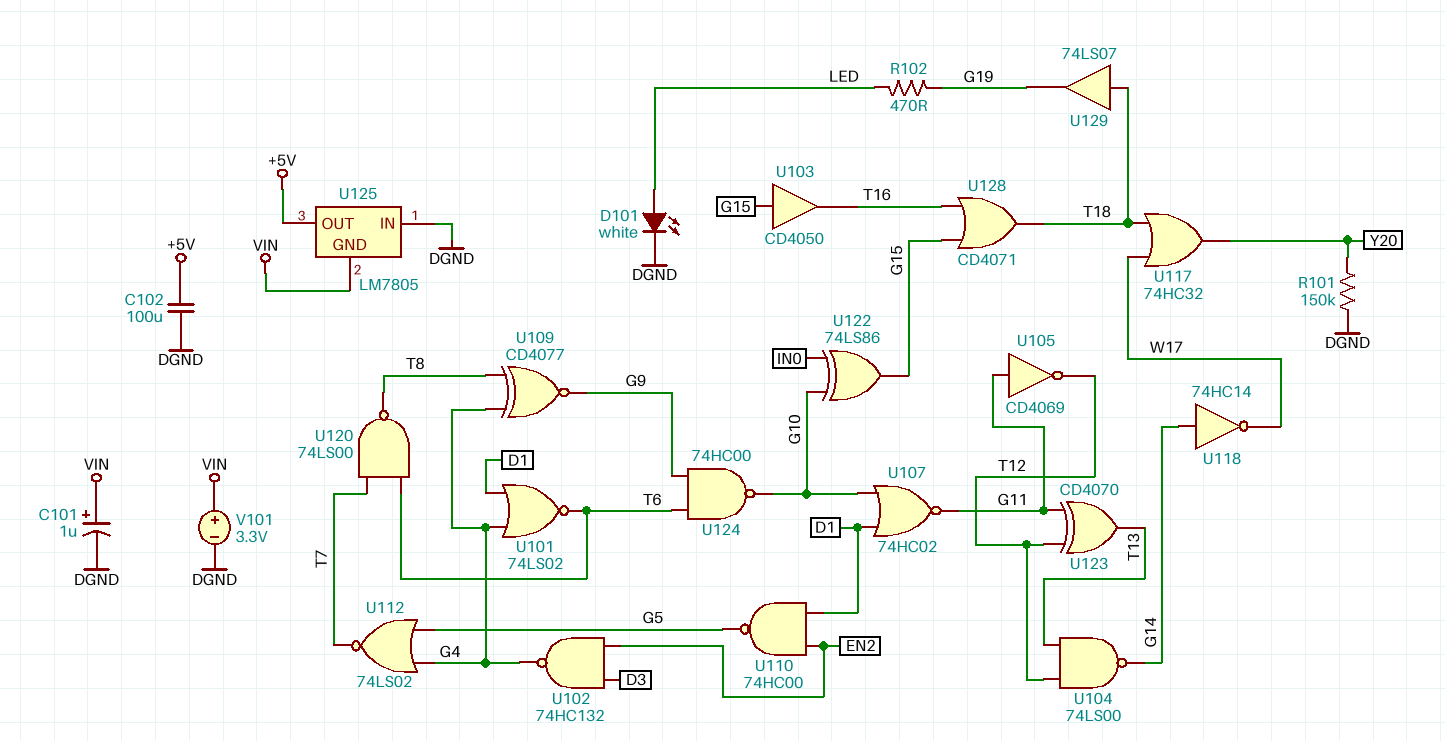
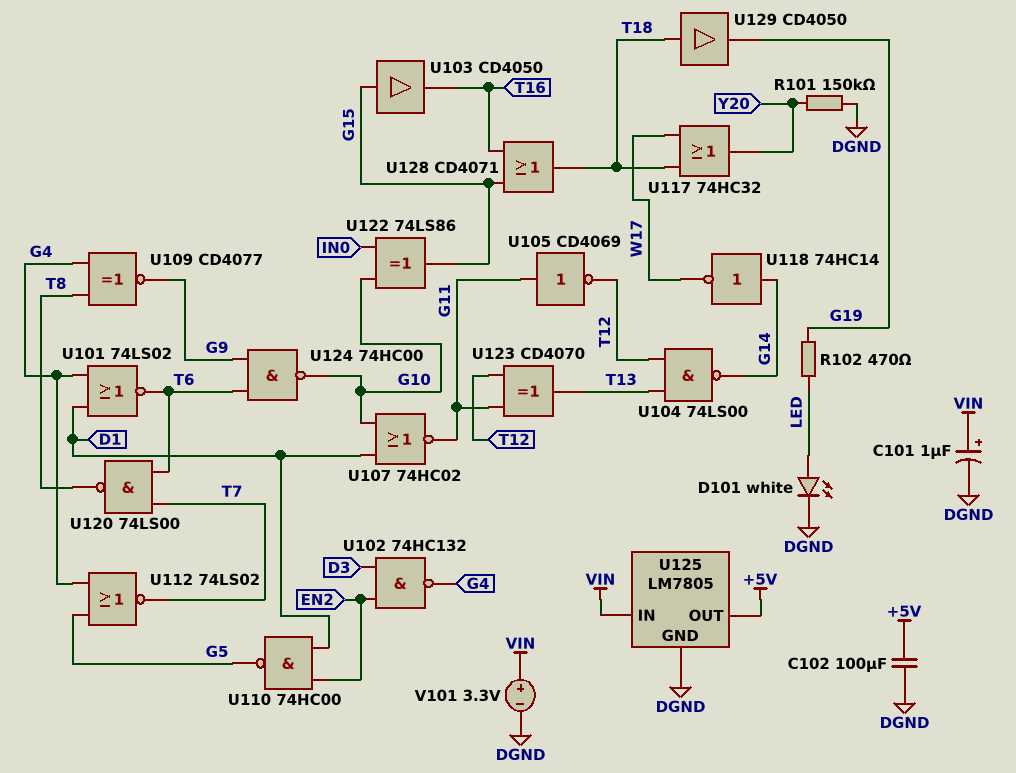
U125 pin GND: VIN -> DGND
U125 pin IN: DGND -> VIN
U129: buffer 74LS07 (in T18, out G19) -> buffer CD4050 (in T18, out G19)

